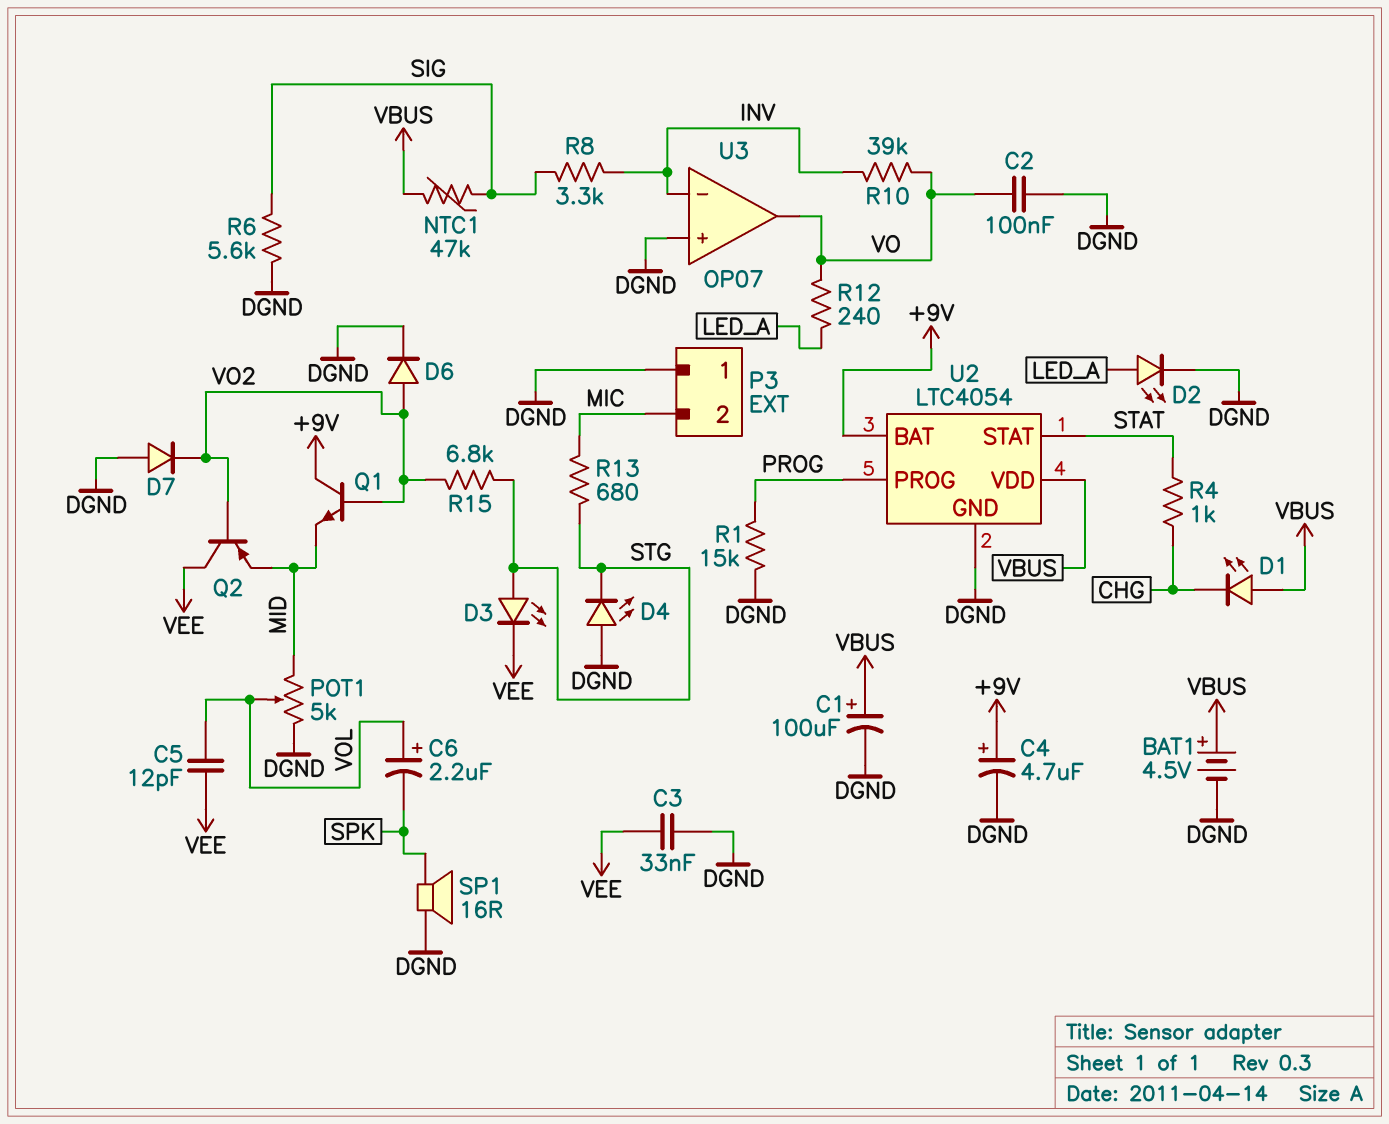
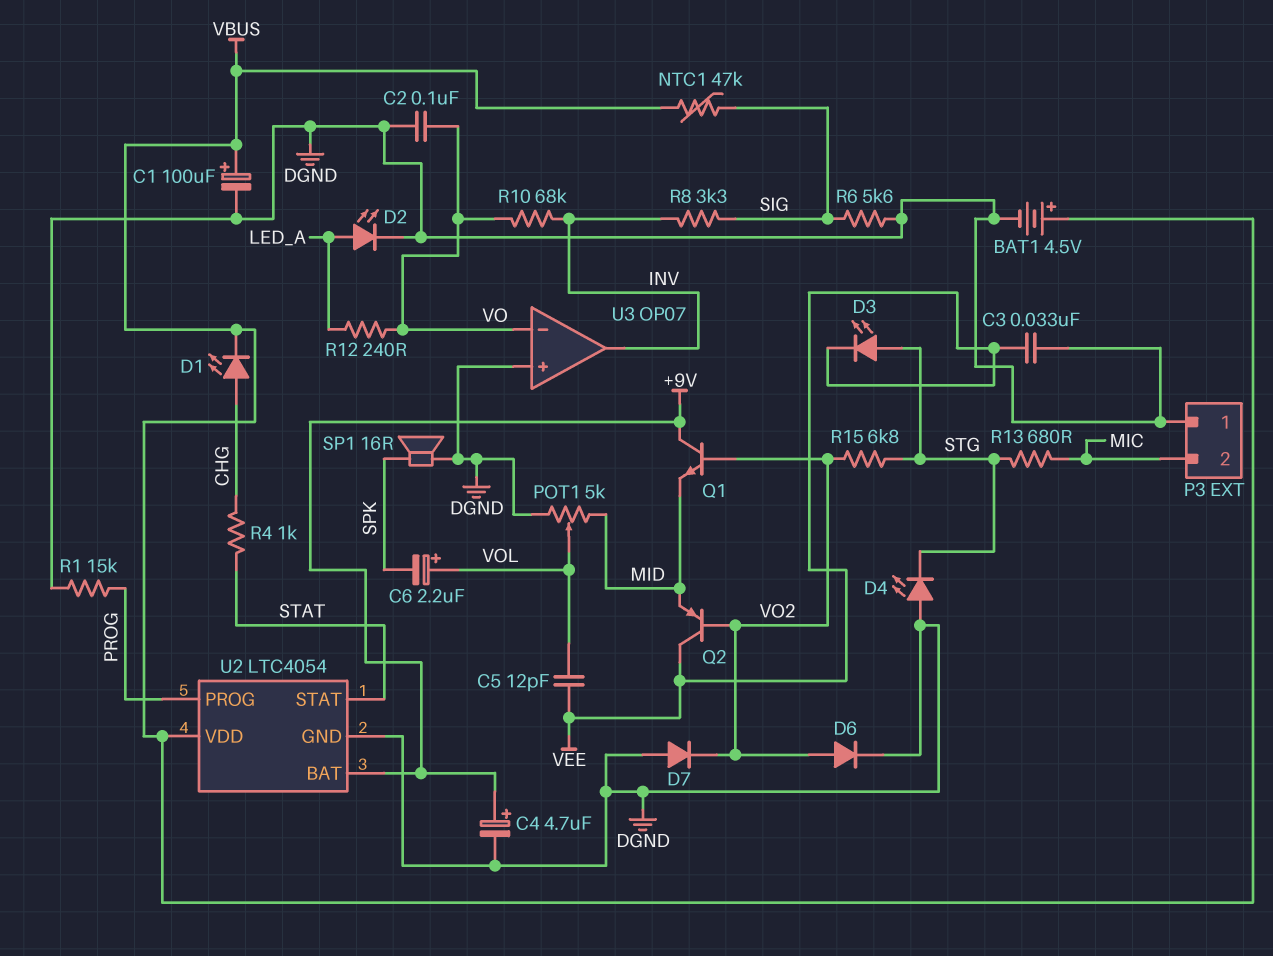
D1: LED (A VBUS, K CHG) -> LED (A CHG, K VBUS)
R10: 39k (INV, VO) -> 68k (INV, VO)
U3 pin in-: INV -> VO
U3 pin out: VO -> INV

